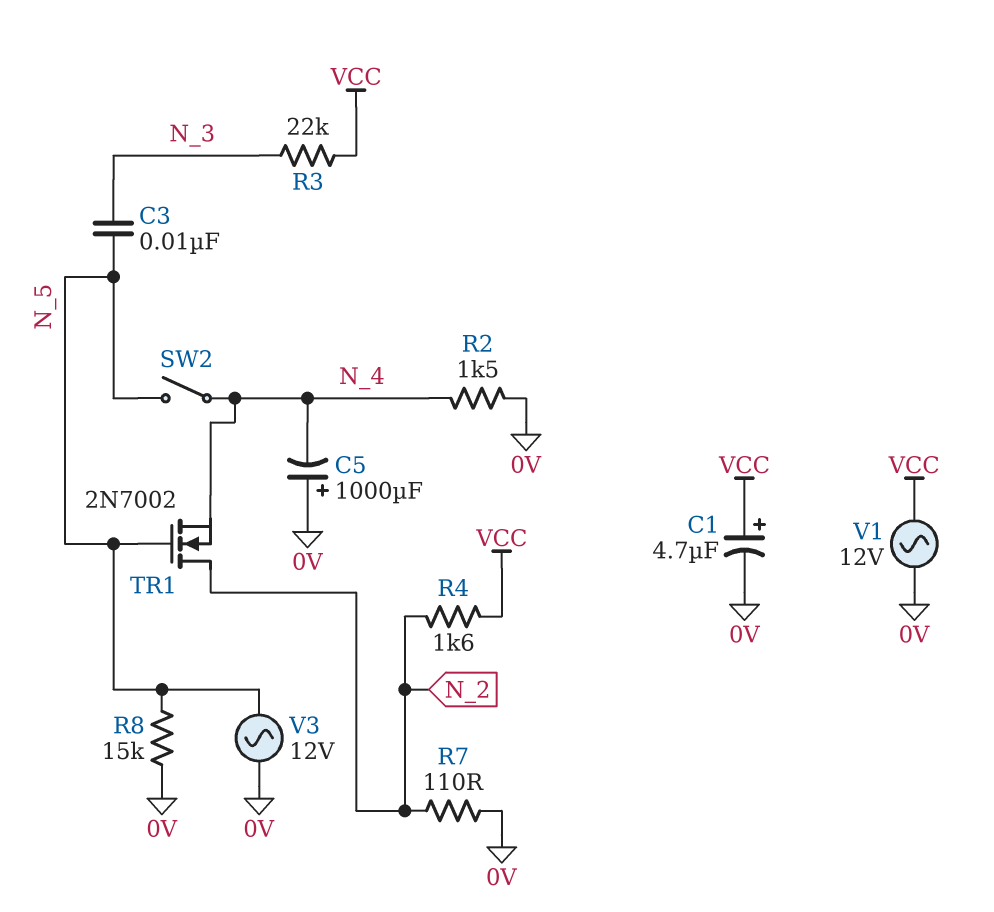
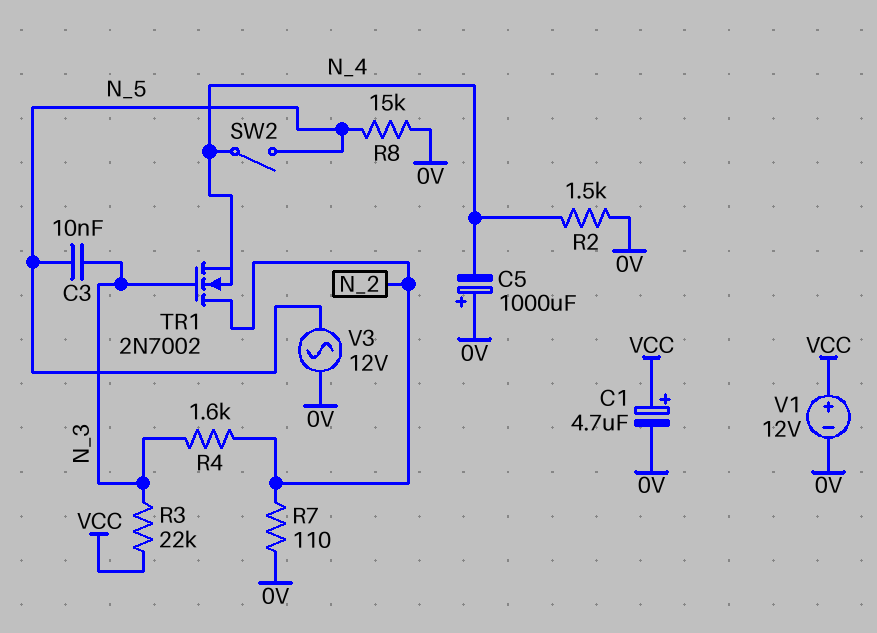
R4: 1.6k (N_2, VCC) -> 1.6k (N_2, N_3)
TR1: NMOS 2N7002 (G N_5, D N_2, S N_4) -> NMOS 2N7002 (G N_3, D N_2, S N_4)
V1: AC 12V (0V, VCC) -> 12V (plus VCC, minus 0V)

